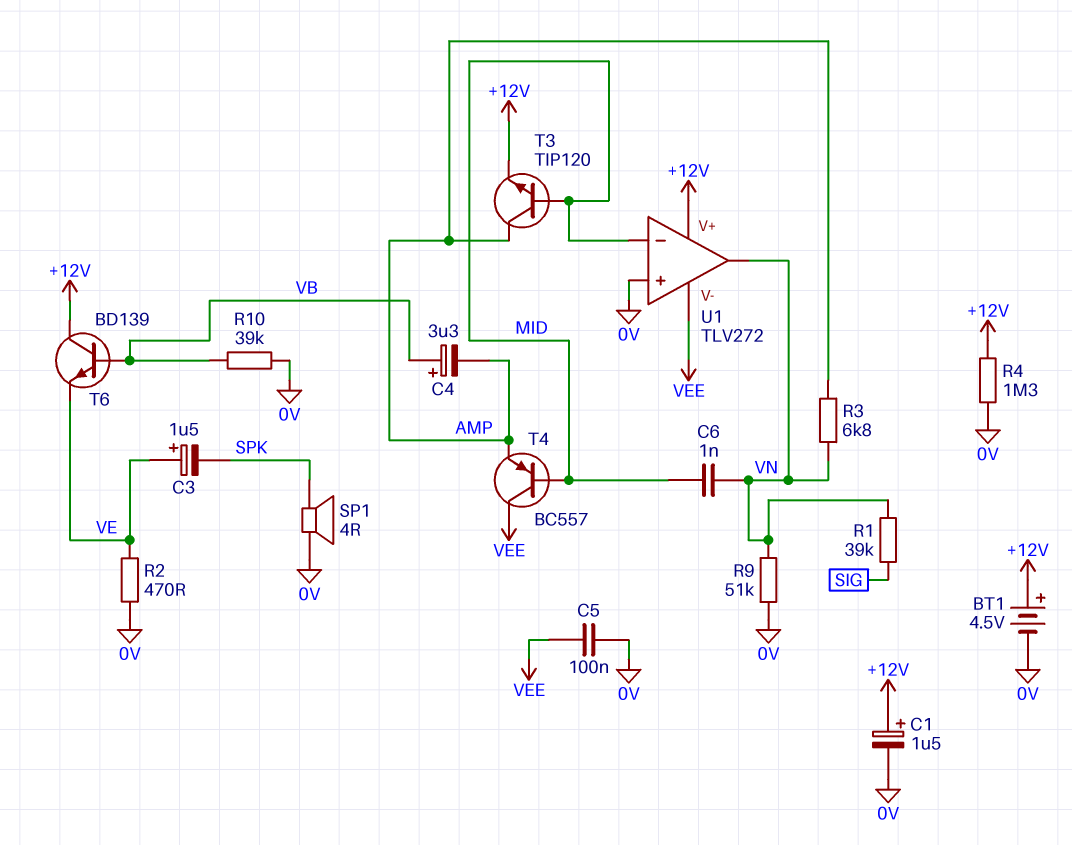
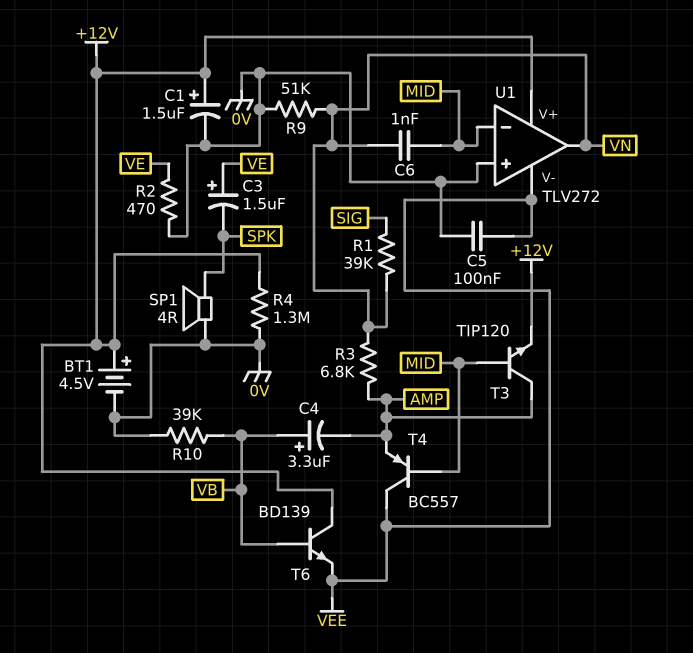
T6: NPN BD139 (B VB, C +12V, E VE) -> NPN BD139 (B VB, C +12V, E VEE)

